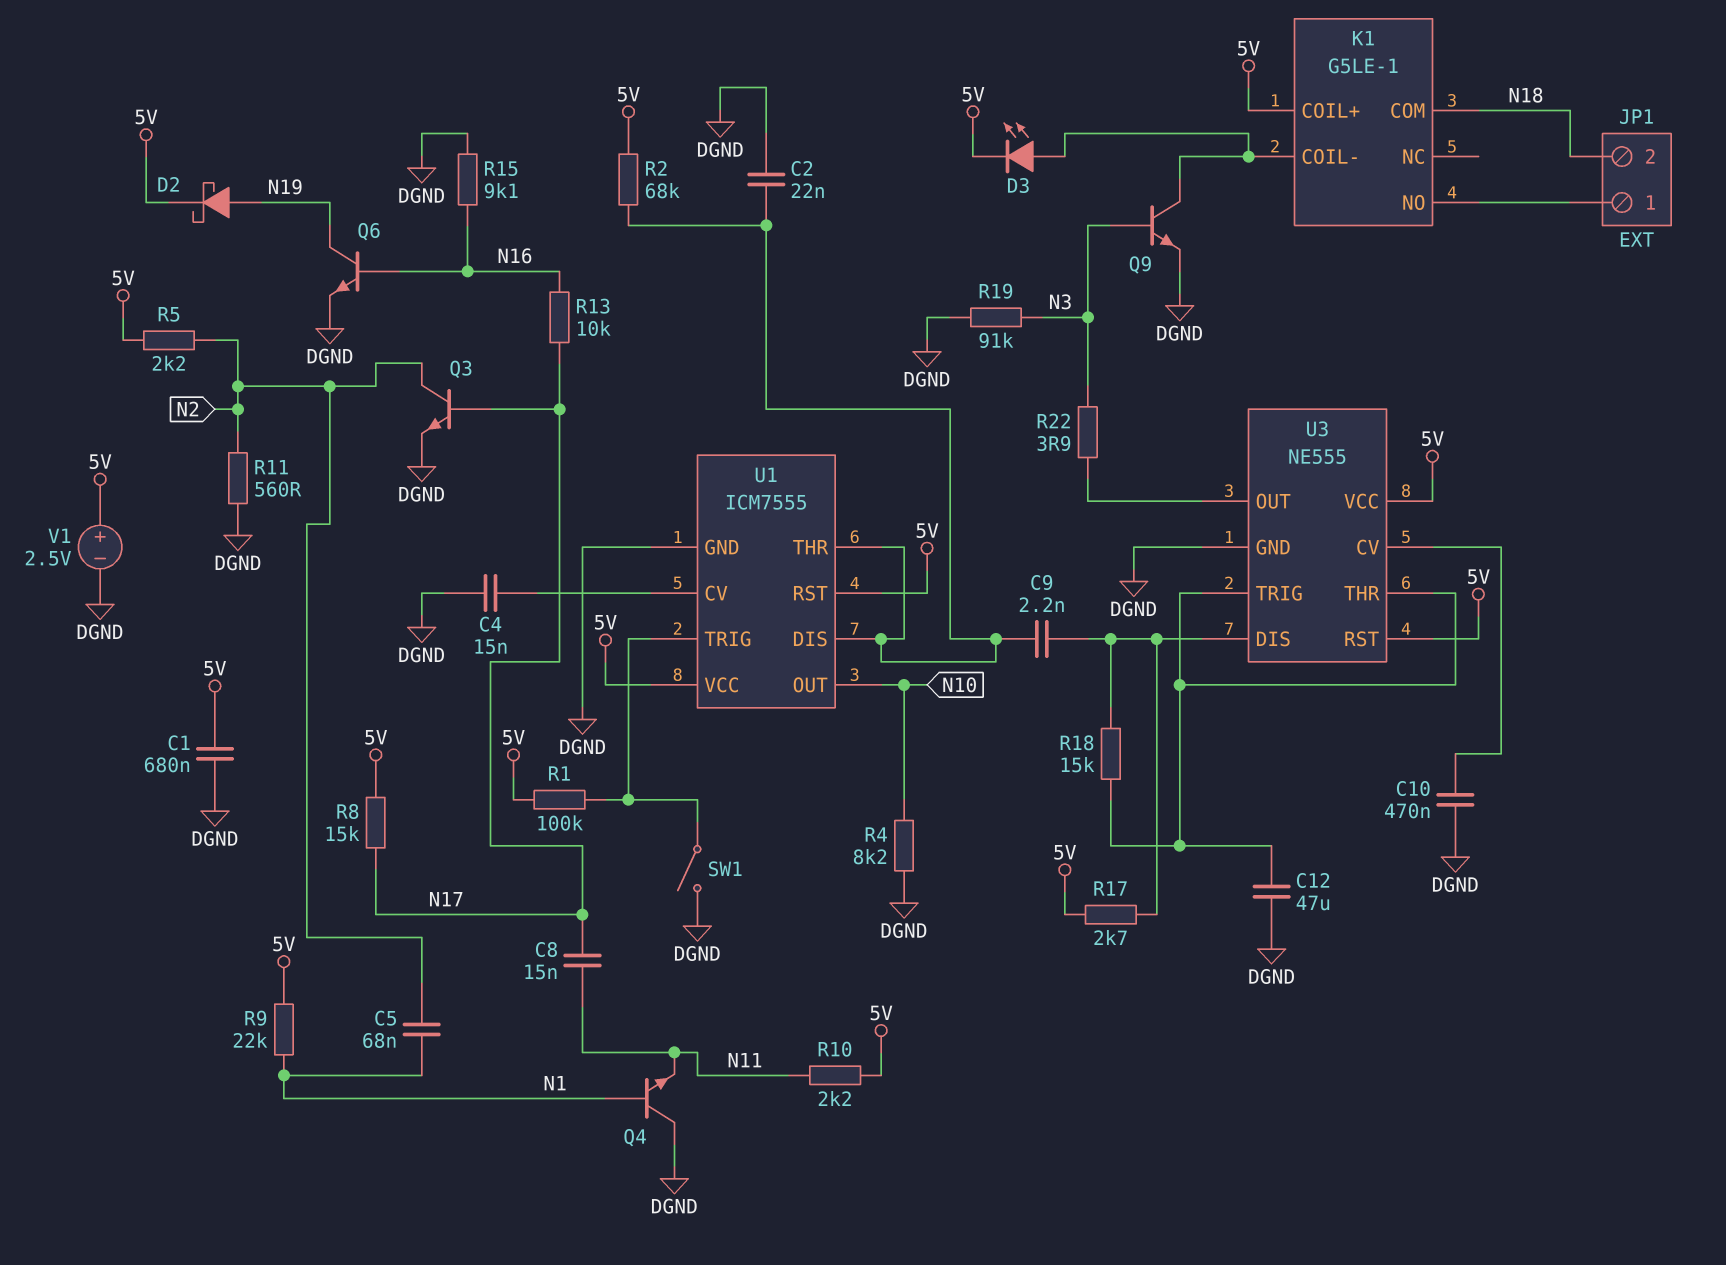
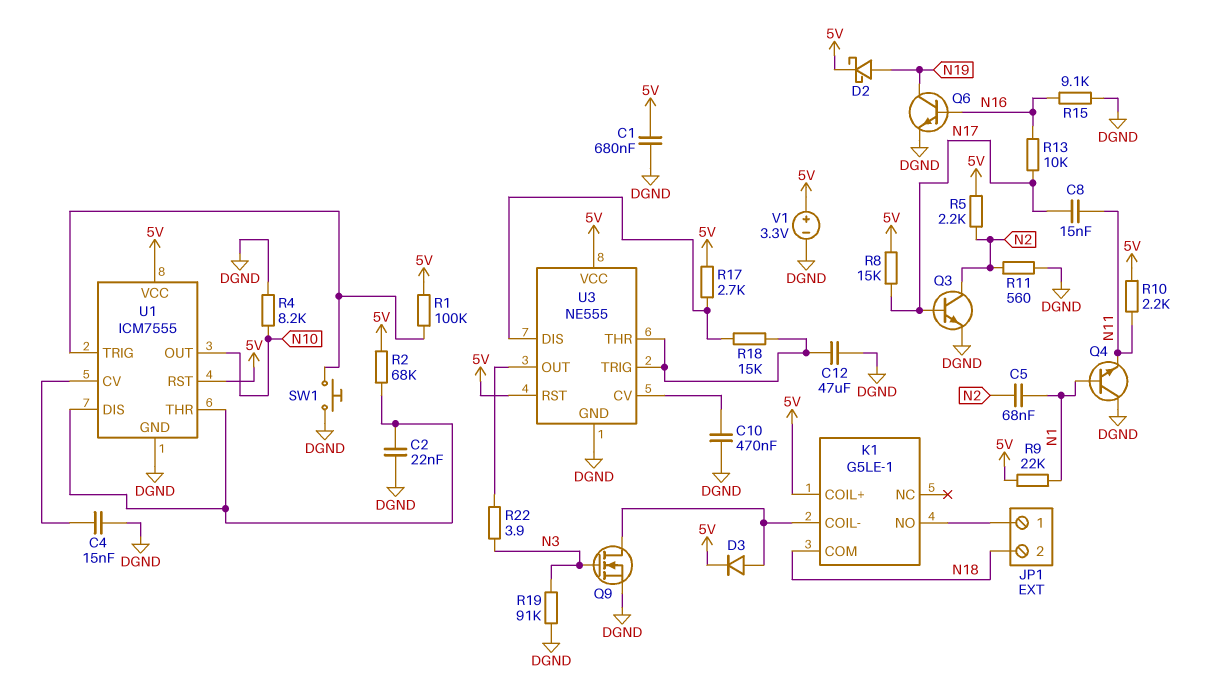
C9: 2.2nF (U1/DIS, U3/DIS) -> none
D3: LED (A K1/COIL-, K 5V) -> diode (A K1/COIL-, K 5V)
Q9: NPN (B N3, C K1/COIL-, E DGND) -> NMOS (G N3, D K1/COIL-, S DGND)
SW1: switch (DGND, U1/TRIG) -> button (DGND, U1/TRIG)
V1: 2.5V (plus 5V, minus DGND) -> 3.3V (plus 5V, minus DGND)

